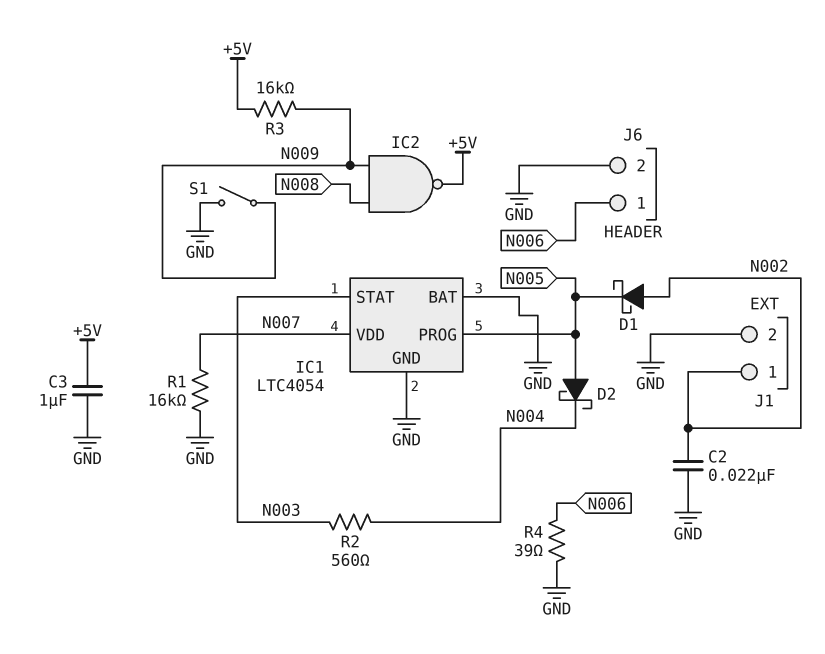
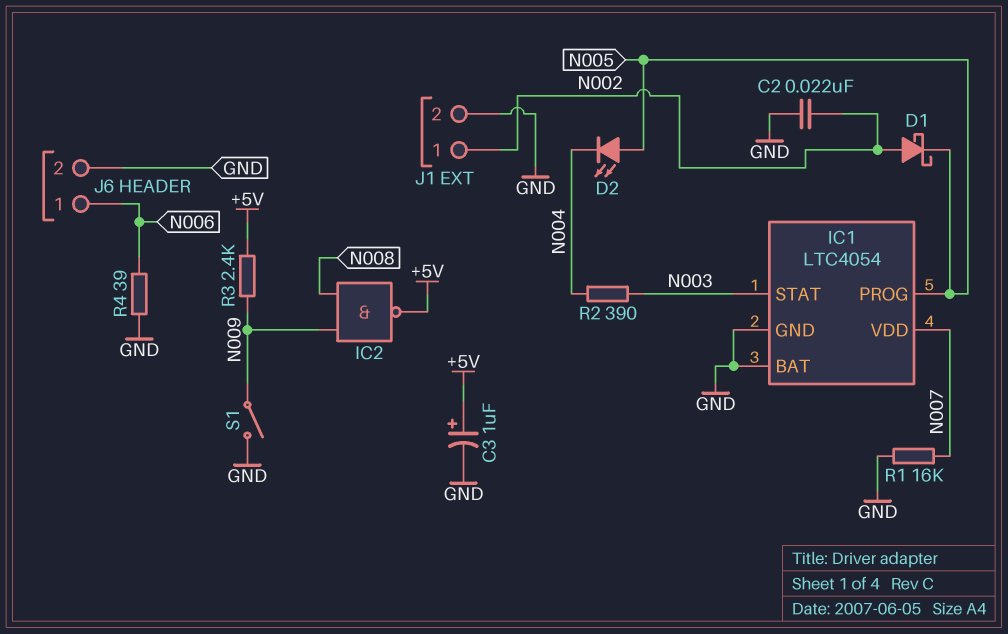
C3: 1uF (+5V, GND) -> 1uF (plus +5V, minus GND)
D2: schottky (A N005, K N004) -> LED (A N005, K N004)
R2: 560 (N003, N004) -> 390 (N003, N004)
R3: 16k (+5V, N009) -> 2.4k (+5V, N009)

